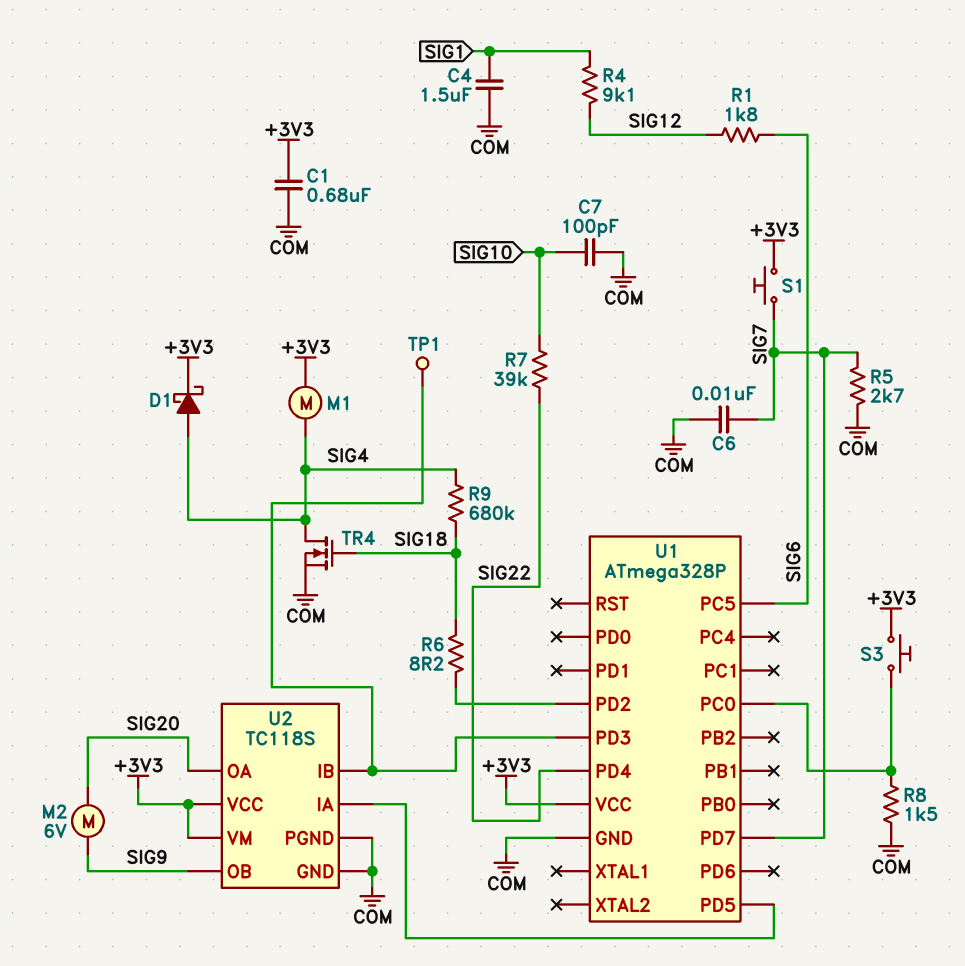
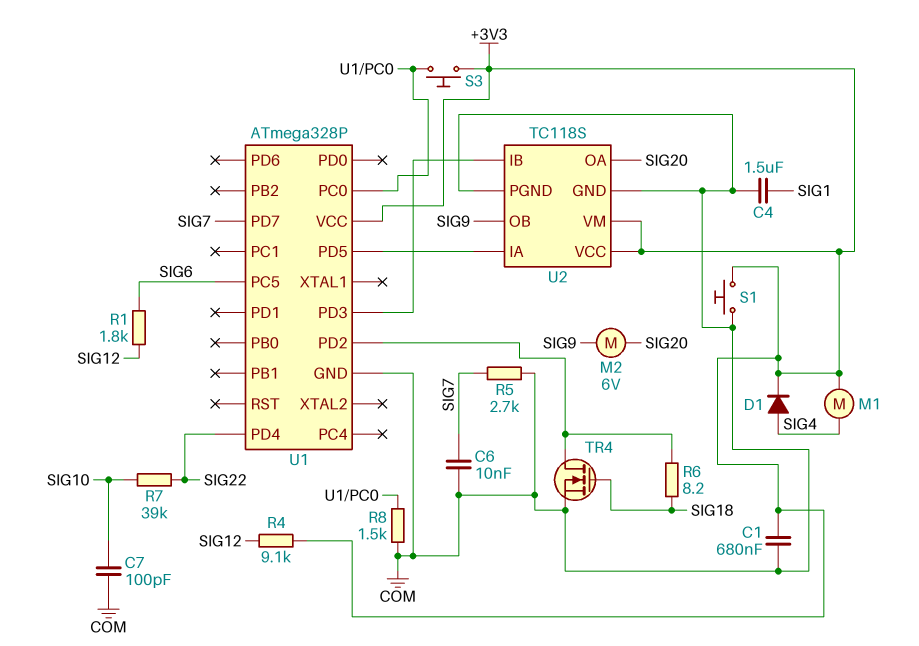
D1: schottky (A SIG4, K +3V3) -> diode (A SIG4, K +3V3)
R4: 9.1k (SIG1, SIG12) -> 9.1k (+3V3, SIG12)
R9: 680k (SIG4, SIG18) -> none
S1: button (+3V3, SIG7) -> button (+3V3, COM)
TP1: test point (U1/PD3) -> none
TR4: NMOS (G SIG18, D SIG4, S COM) -> NMOS (G SIG18, D U1/PD2, S COM)

